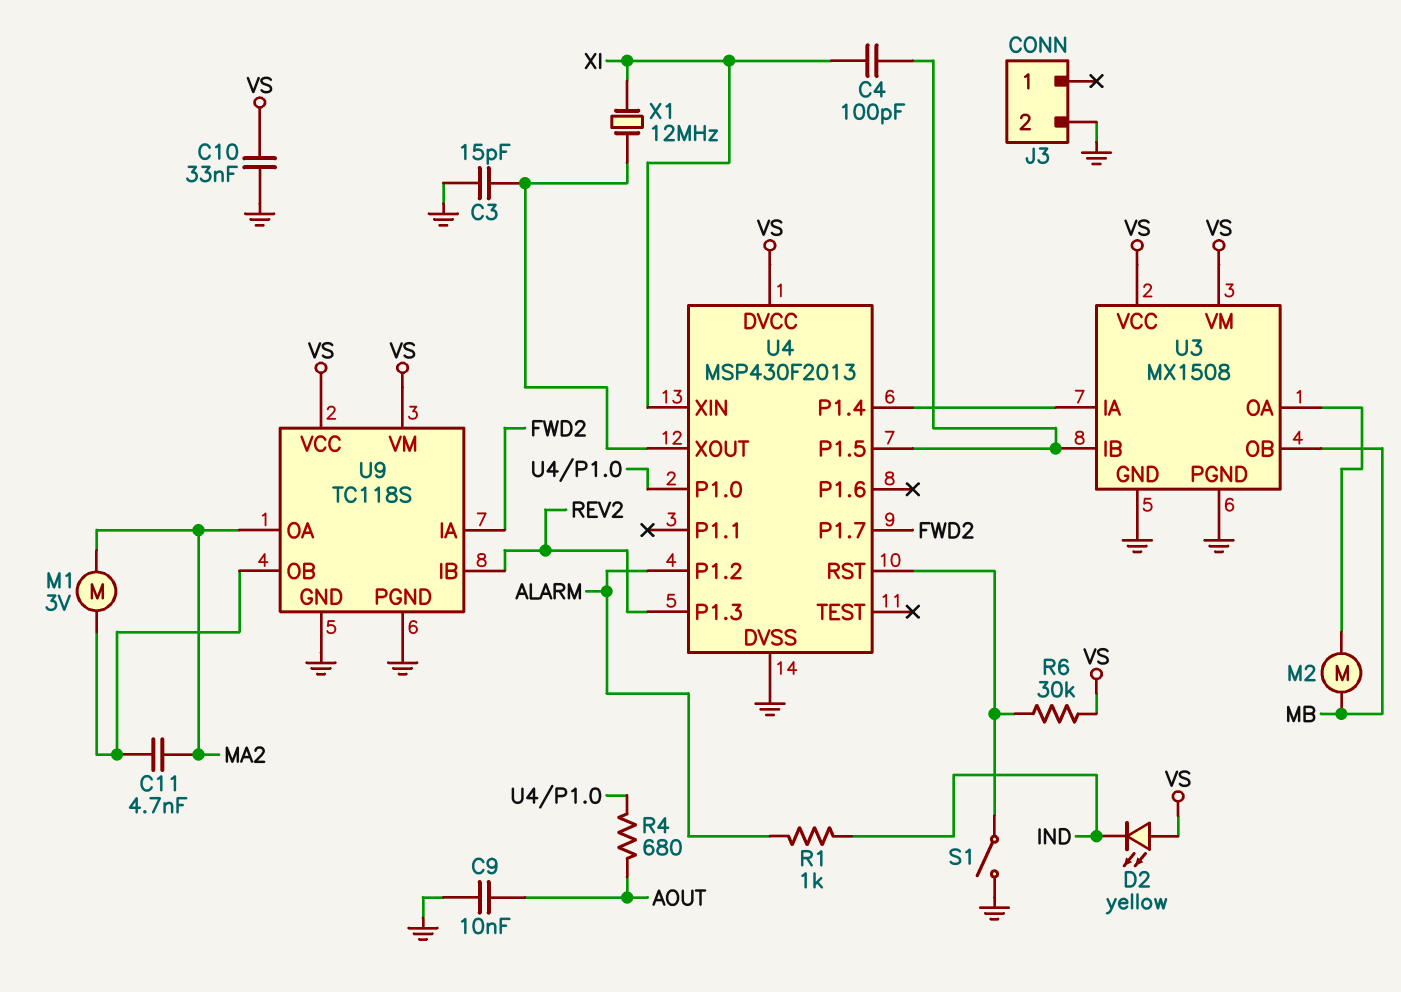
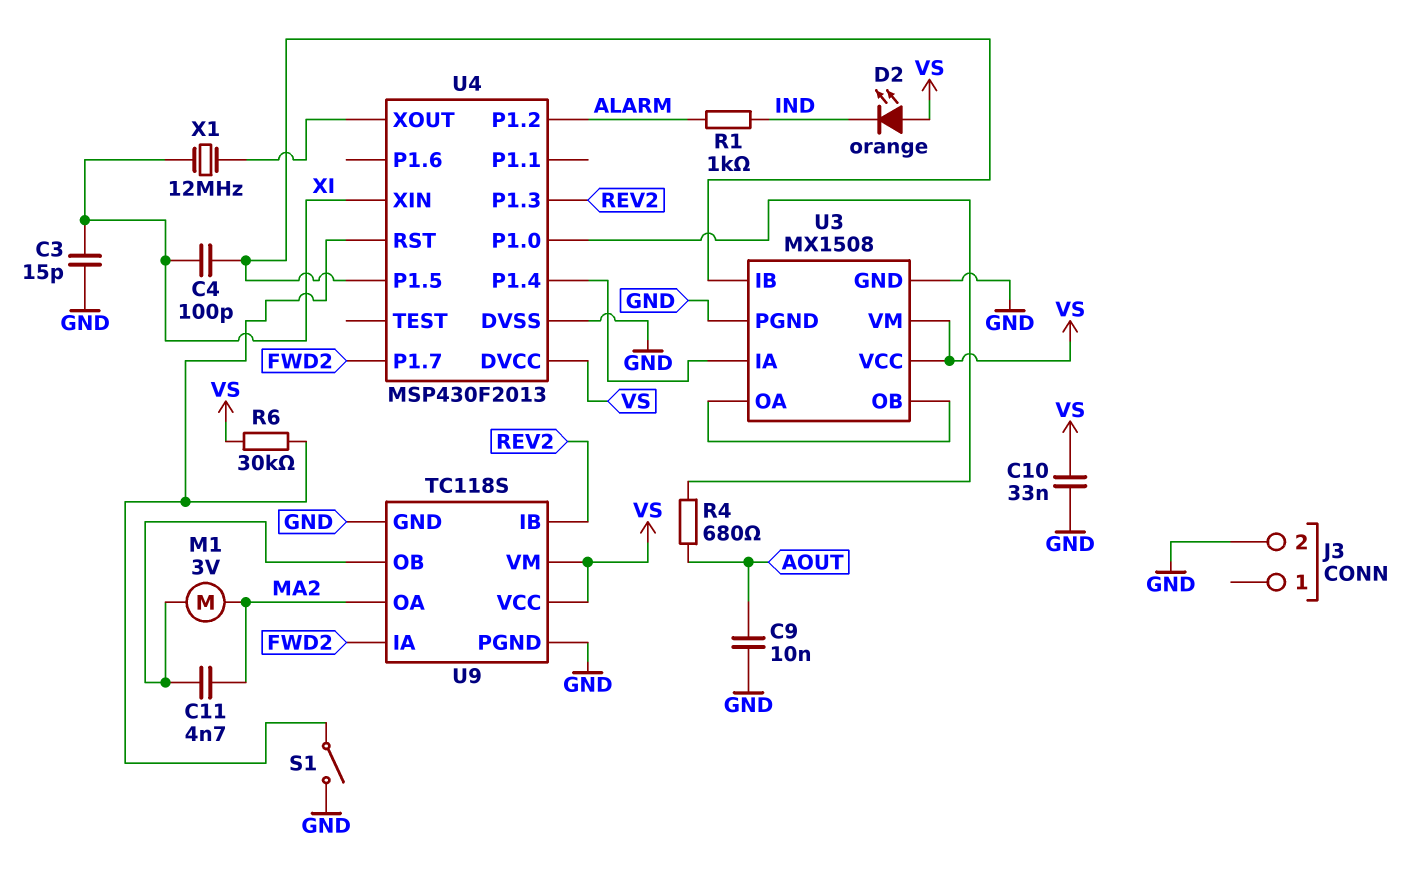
C3: 15pF (GND, U4/XOUT) -> 15pF (GND, XI)
D2: LED yellow (A VS, K IND) -> LED orange (A VS, K IND)
M2: motor (MB, U3/OA) -> none
U3 pin OB: MB -> U3/OA

